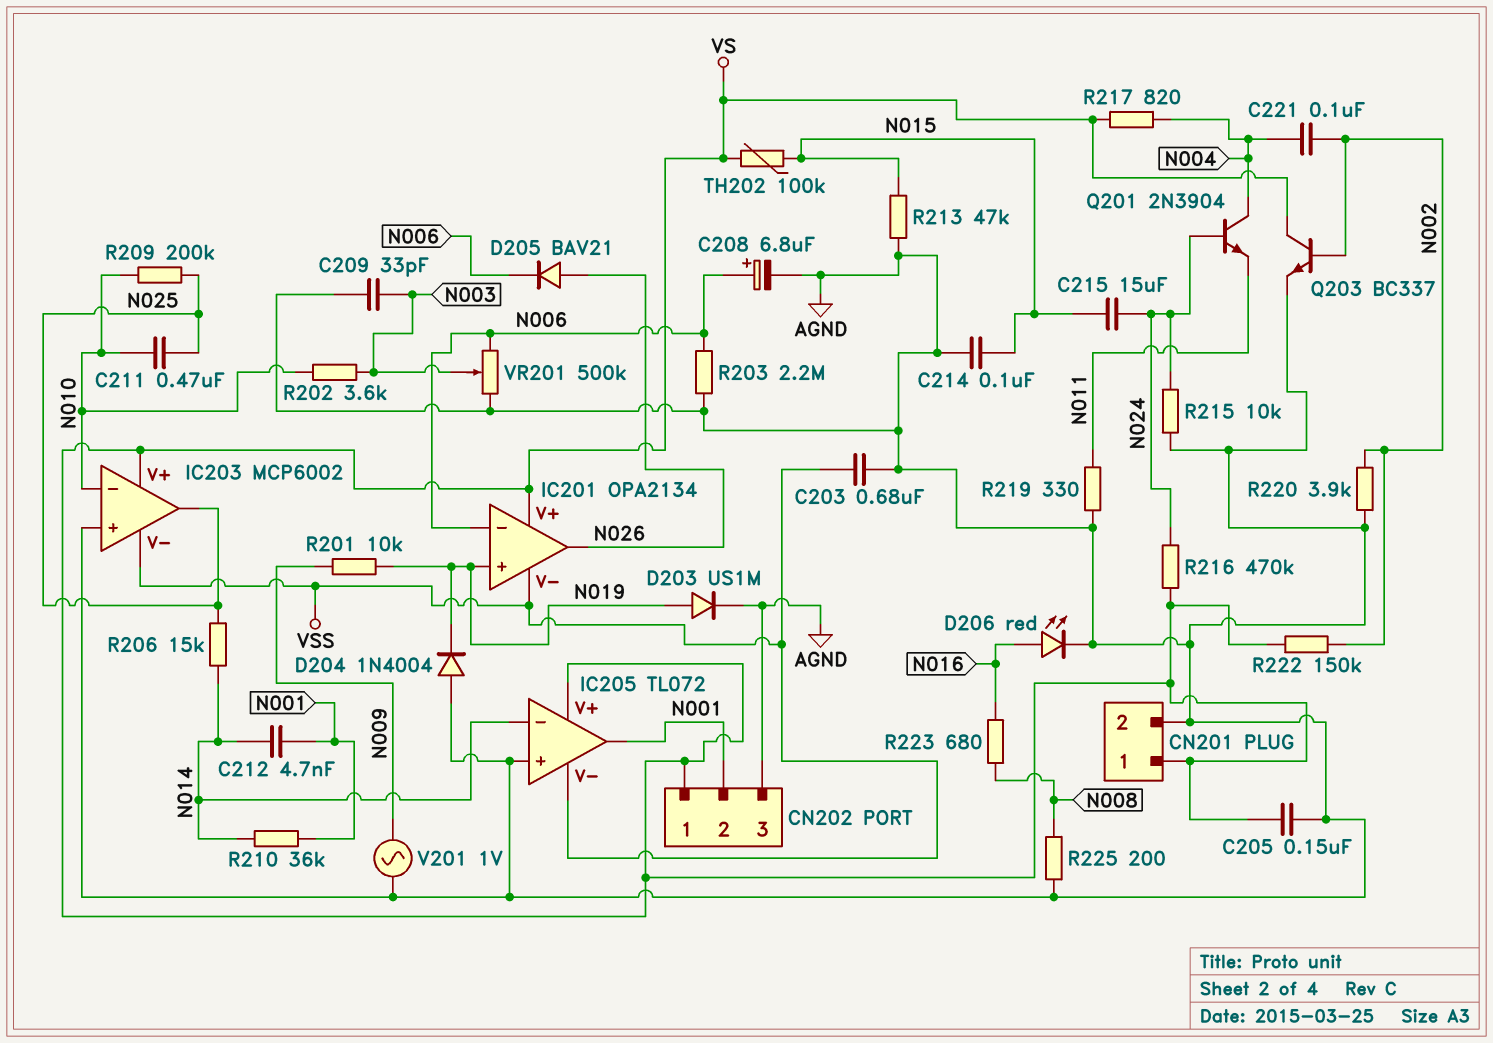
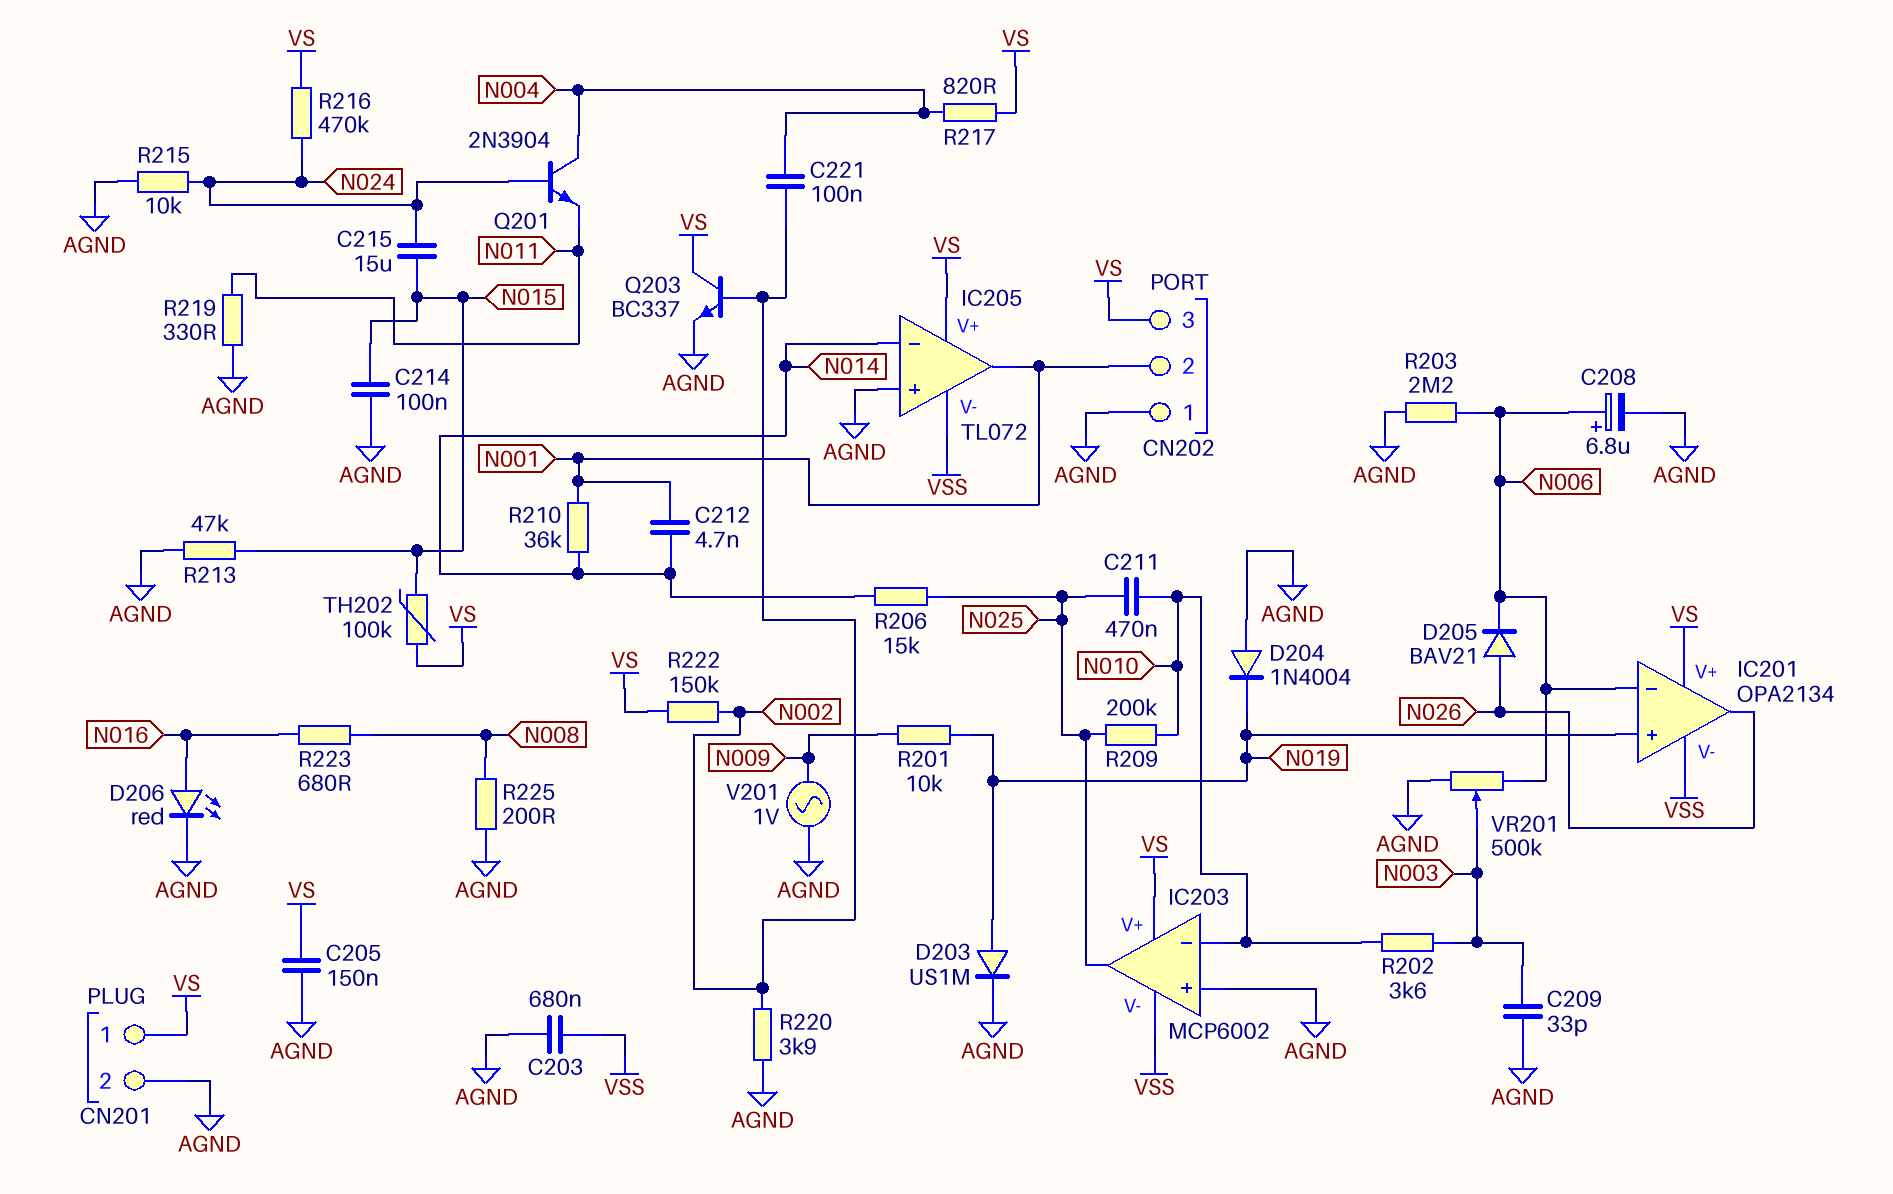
CN202 pin 1: VS -> AGND
CN202 pin 3: AGND -> VS

